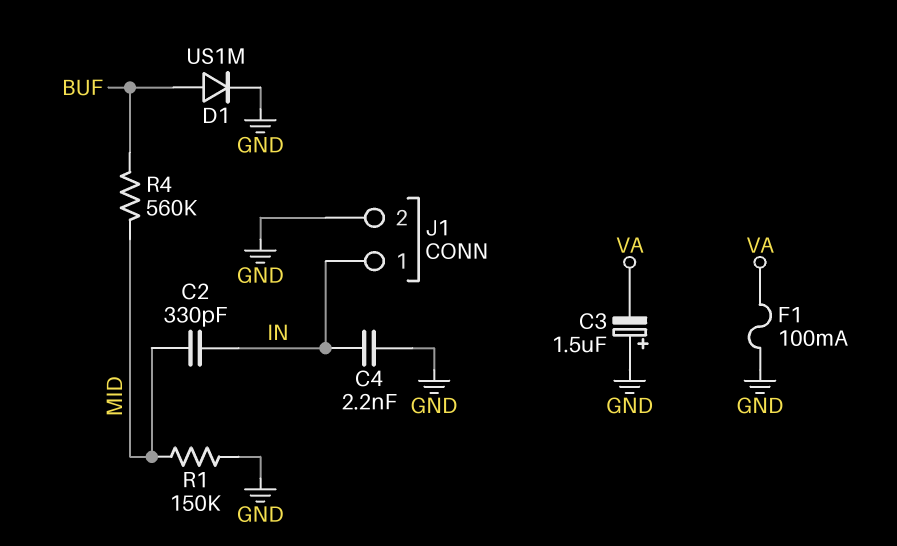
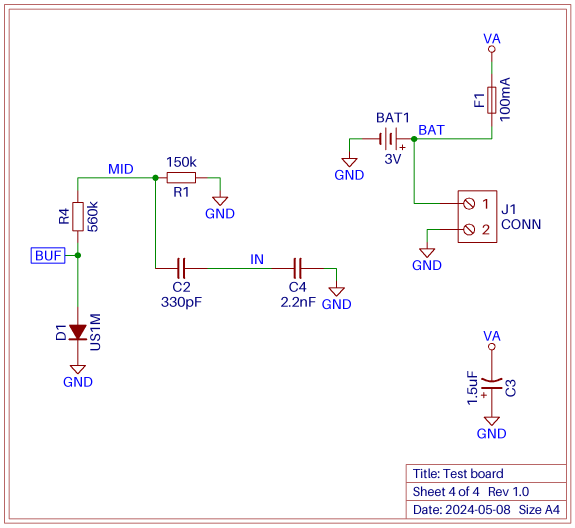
BAT1: none -> 3V (plus BAT, minus GND)
F1: 100mA (GND, VA) -> 100mA (BAT, VA)
J1 pin 1: IN -> BAT

